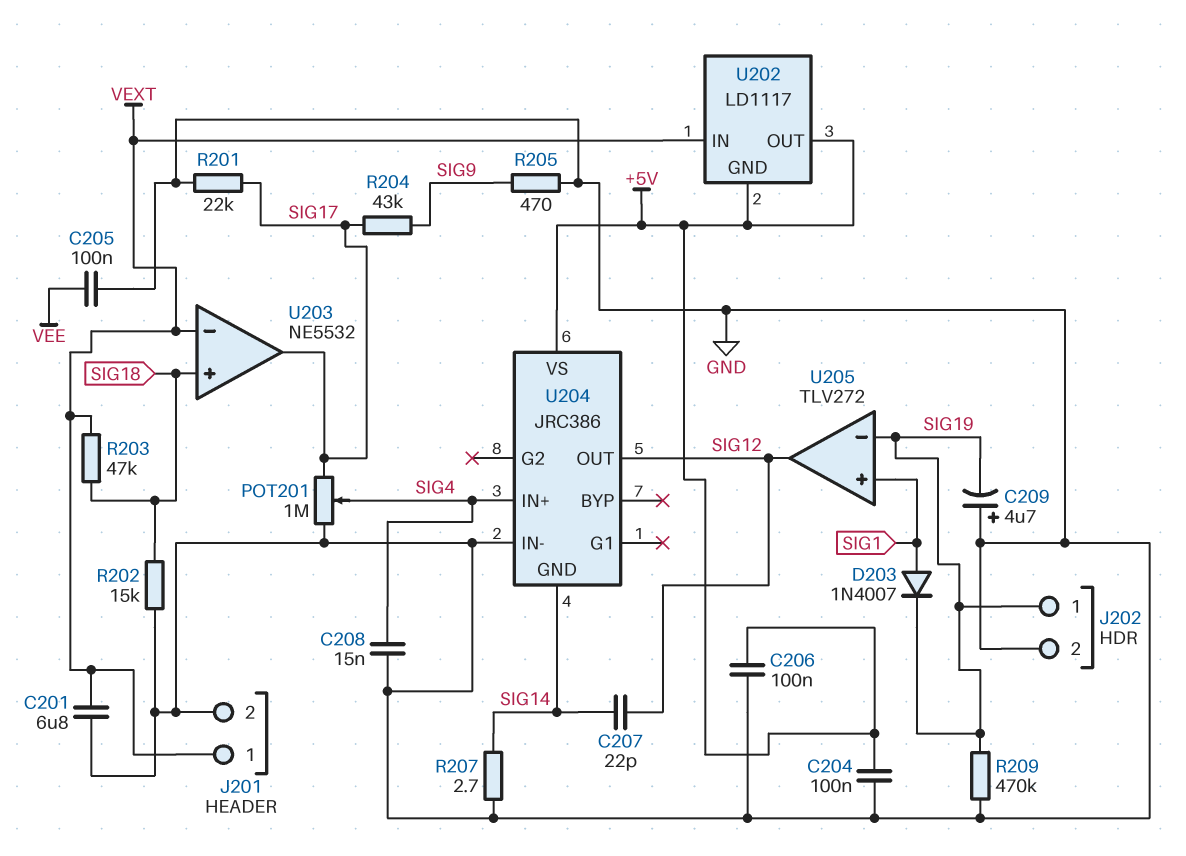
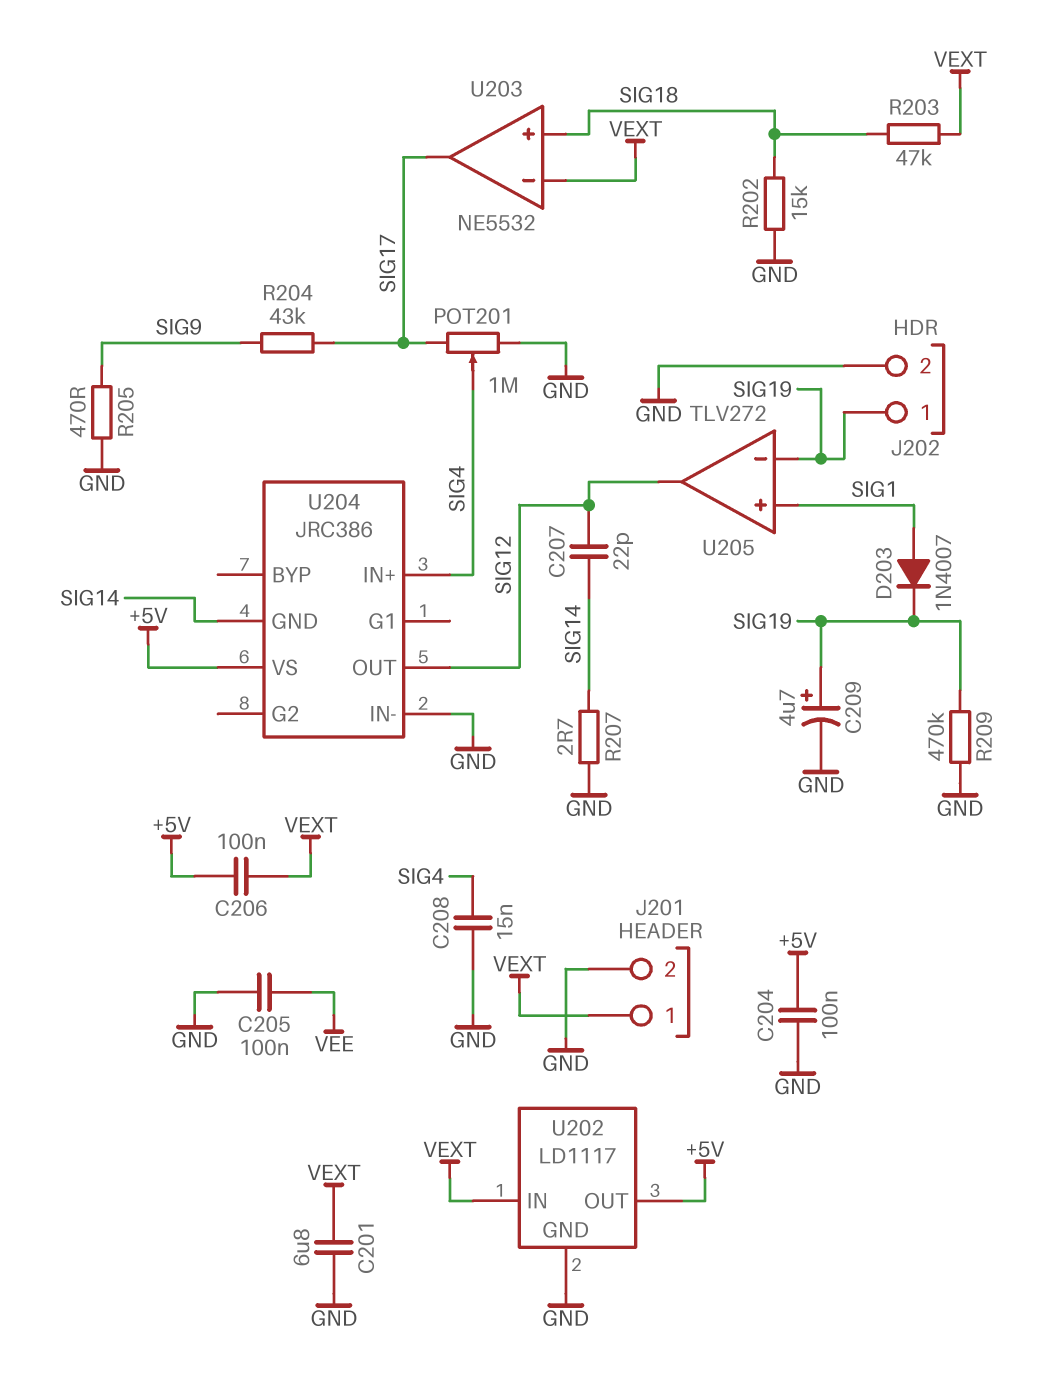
C206: 100nF (+5V, GND) -> 100nF (+5V, VEXT)
C209: 4.7uF (plus GND, minus SIG19) -> 4.7uF (plus SIG19, minus GND)
R201: 22k (GND, SIG17) -> none
U202 pin GND: +5V -> GND

